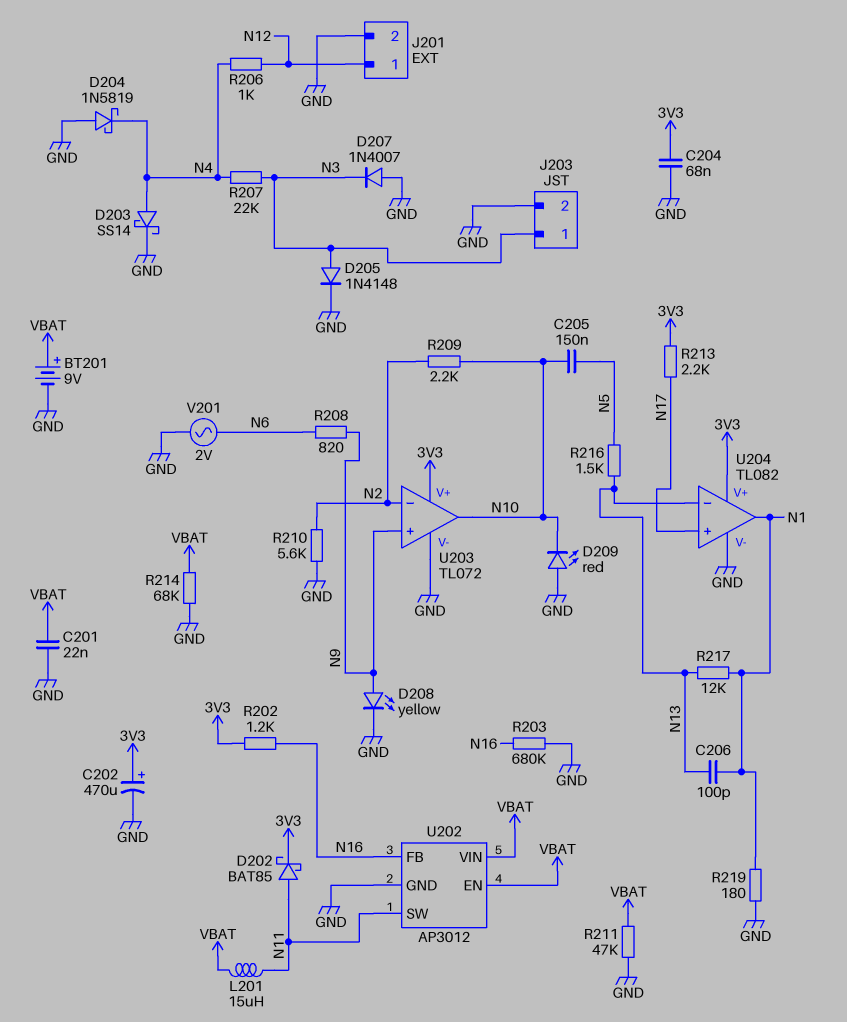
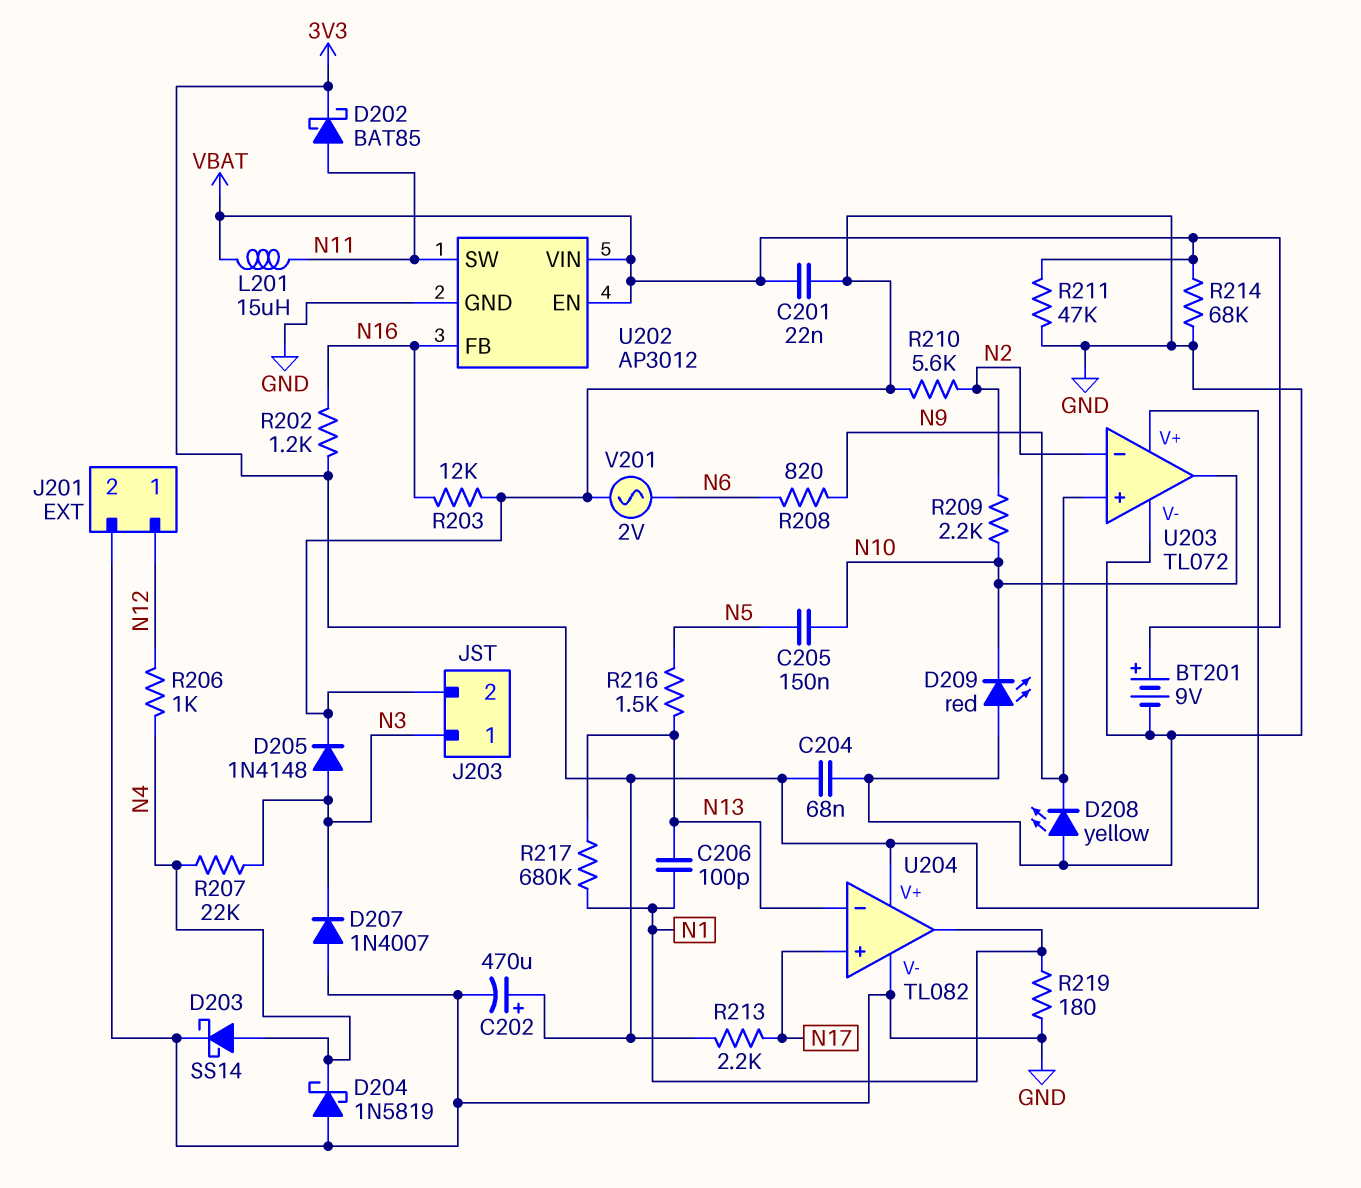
D208: LED yellow (A N9, K GND) -> LED yellow (A GND, K N9)
R203: 680k (GND, N16) -> 12k (GND, N16)
R217: 12k (N1, N13) -> 680k (N1, N13)

